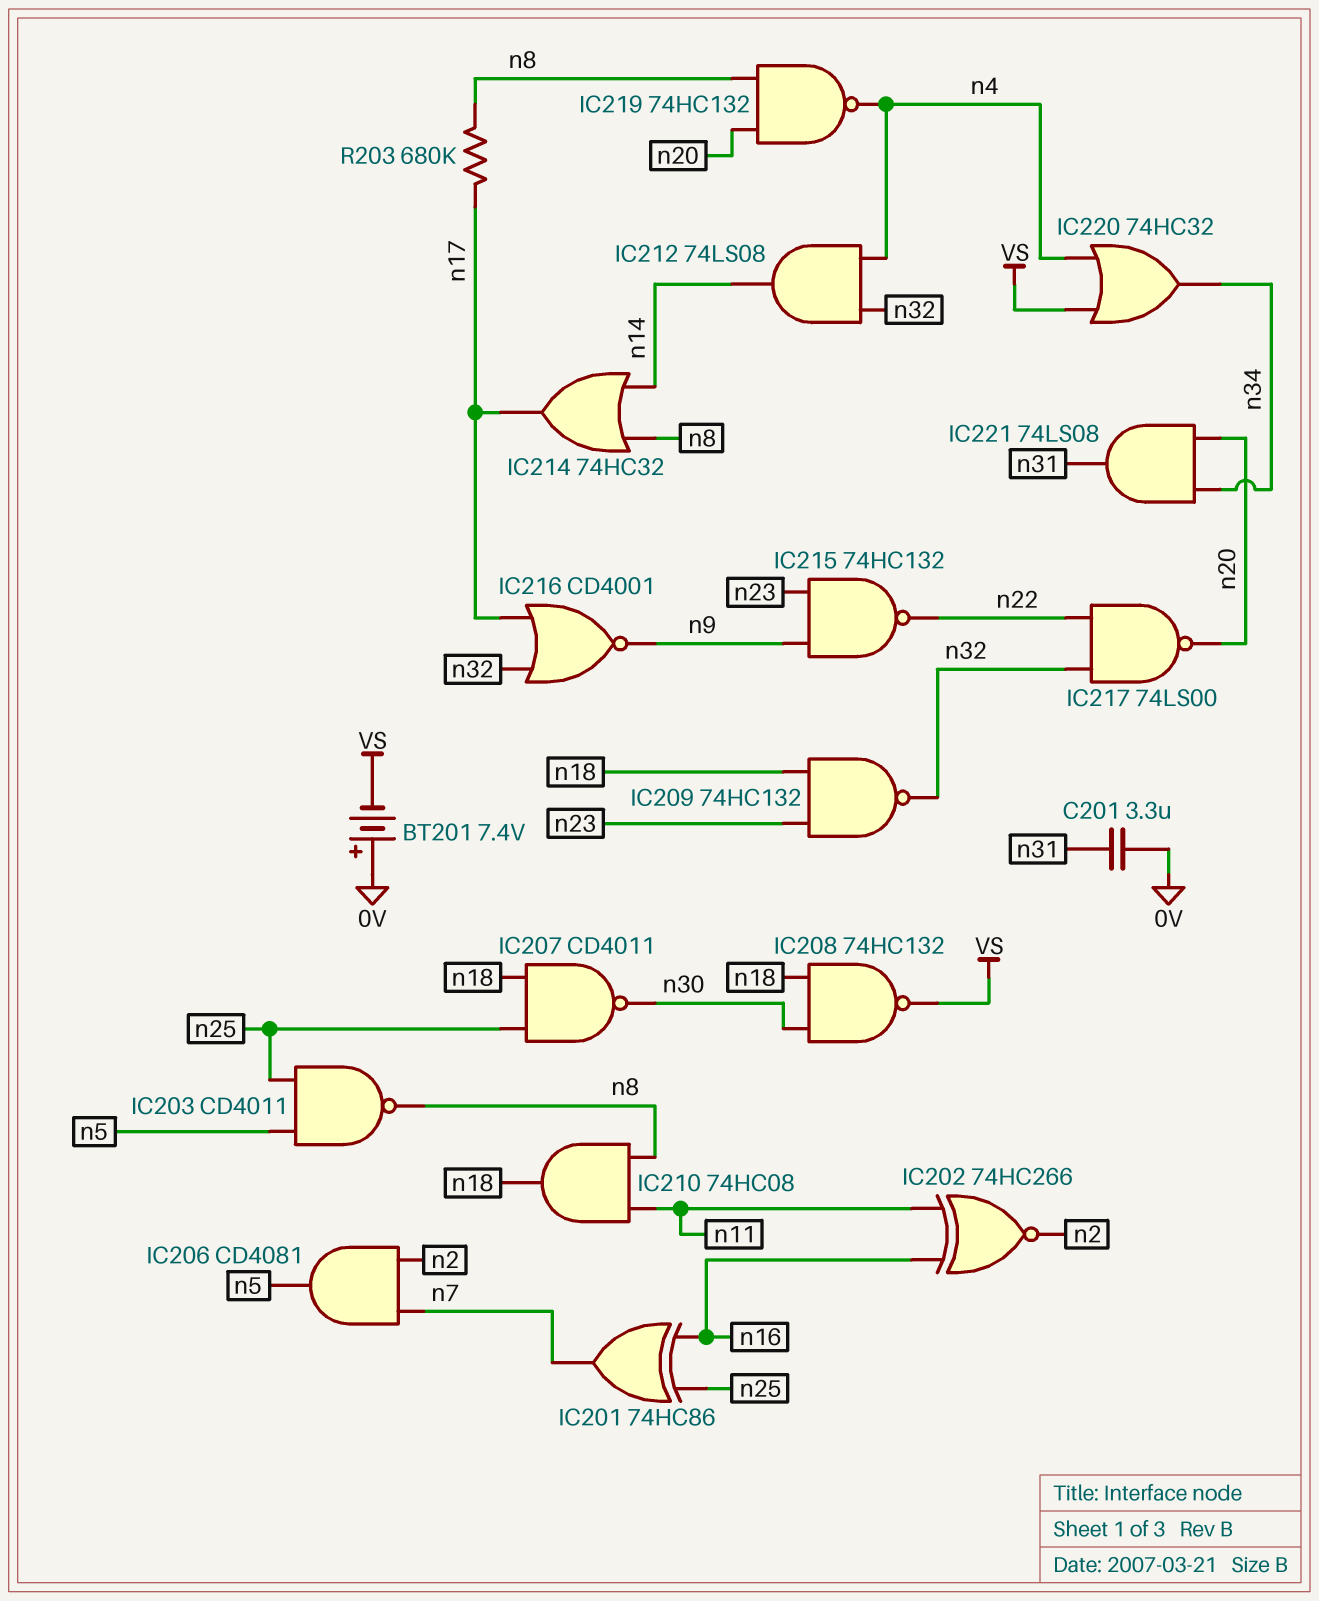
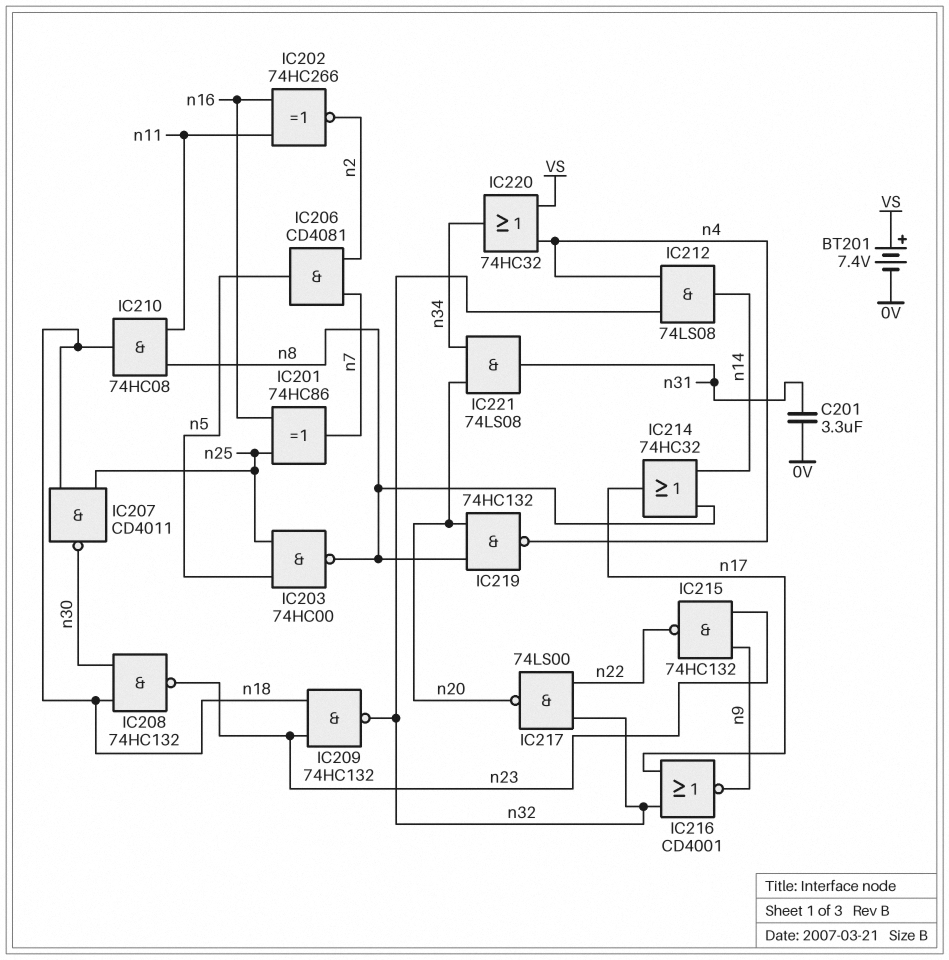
BT201: 7.4V (plus 0V, minus VS) -> 7.4V (plus VS, minus 0V)
IC203: NAND CD4011 (in n5, in n25, out n8) -> NAND 74HC00 (in n5, in n25, out n8)
IC208: NAND 74HC132 (in n18, in n30, out VS) -> NAND 74HC132 (in n18, in n30, out n23)
R203: 680k (n8, n17) -> none

